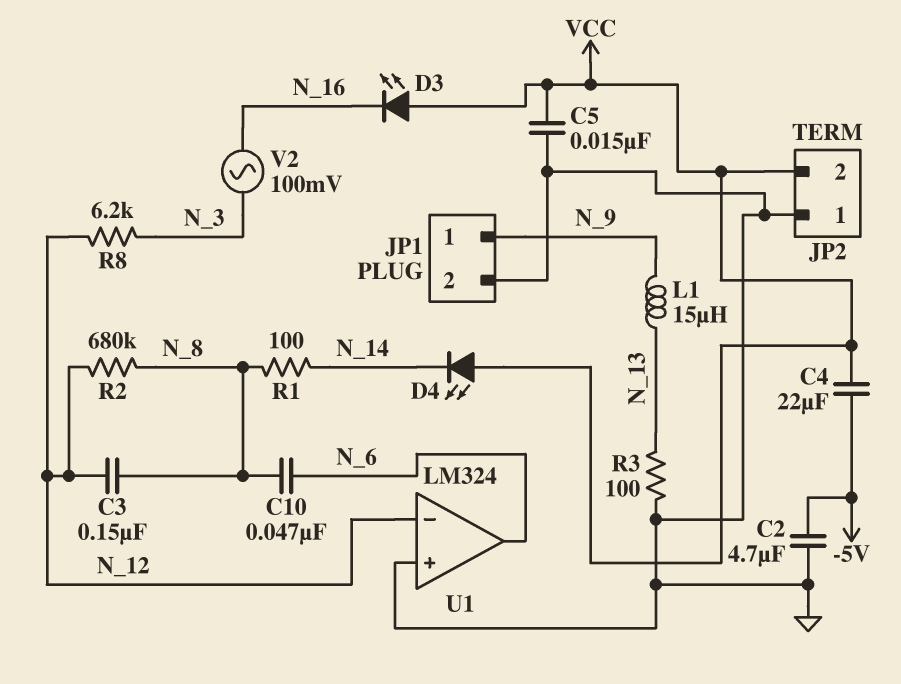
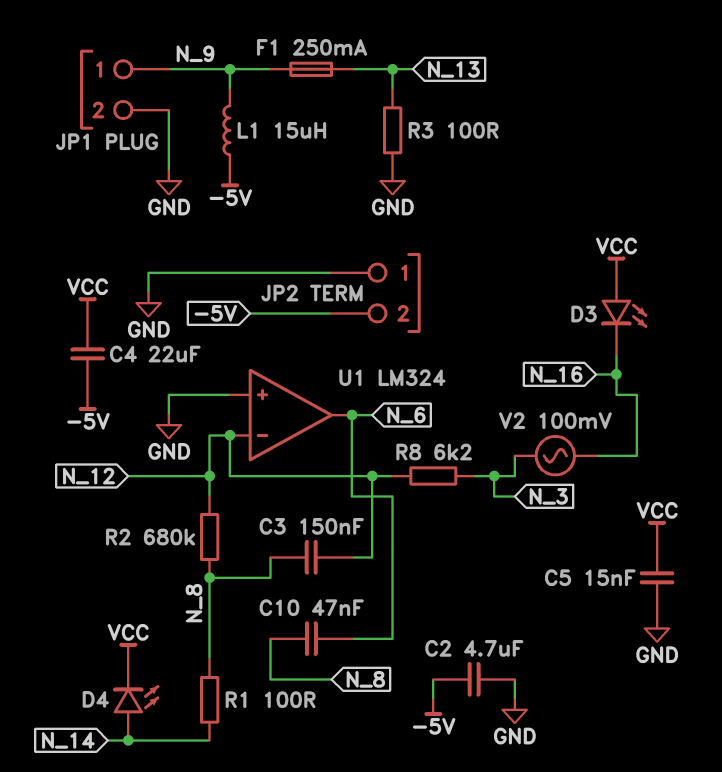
D4: LED (A VCC, K N_14) -> LED (A N_14, K VCC)
F1: none -> 250mA (N_9, N_13)
JP2 pin 2: VCC -> -5V
L1: 15uH (N_9, N_13) -> 15uH (-5V, N_9)

